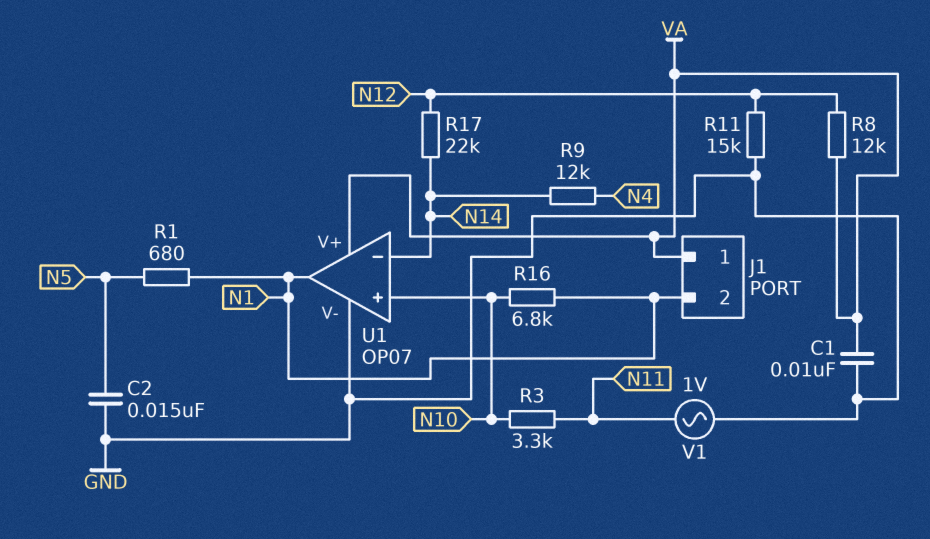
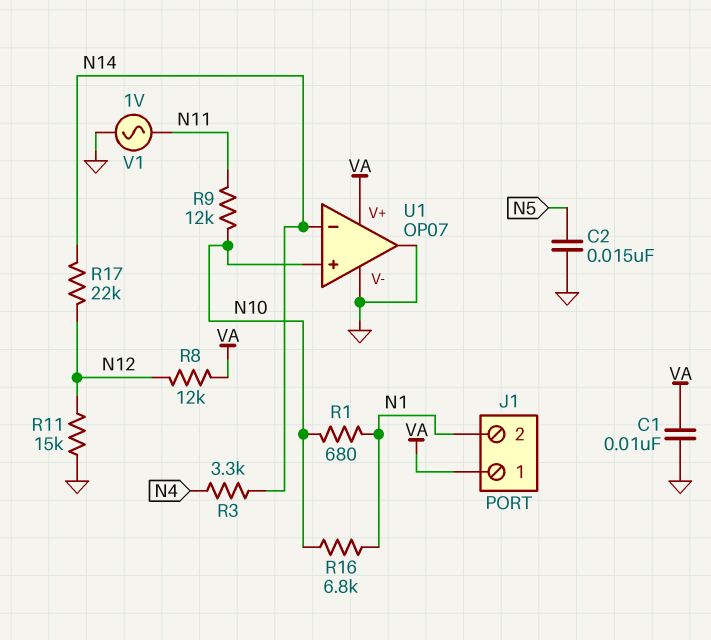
R1: 680 (N1, N5) -> 680 (N1, N10)
R3: 3.3k (N10, N11) -> 3.3k (N4, N14)
R9: 12k (N4, N14) -> 12k (N10, N11)
U1 pin out: N1 -> GND

